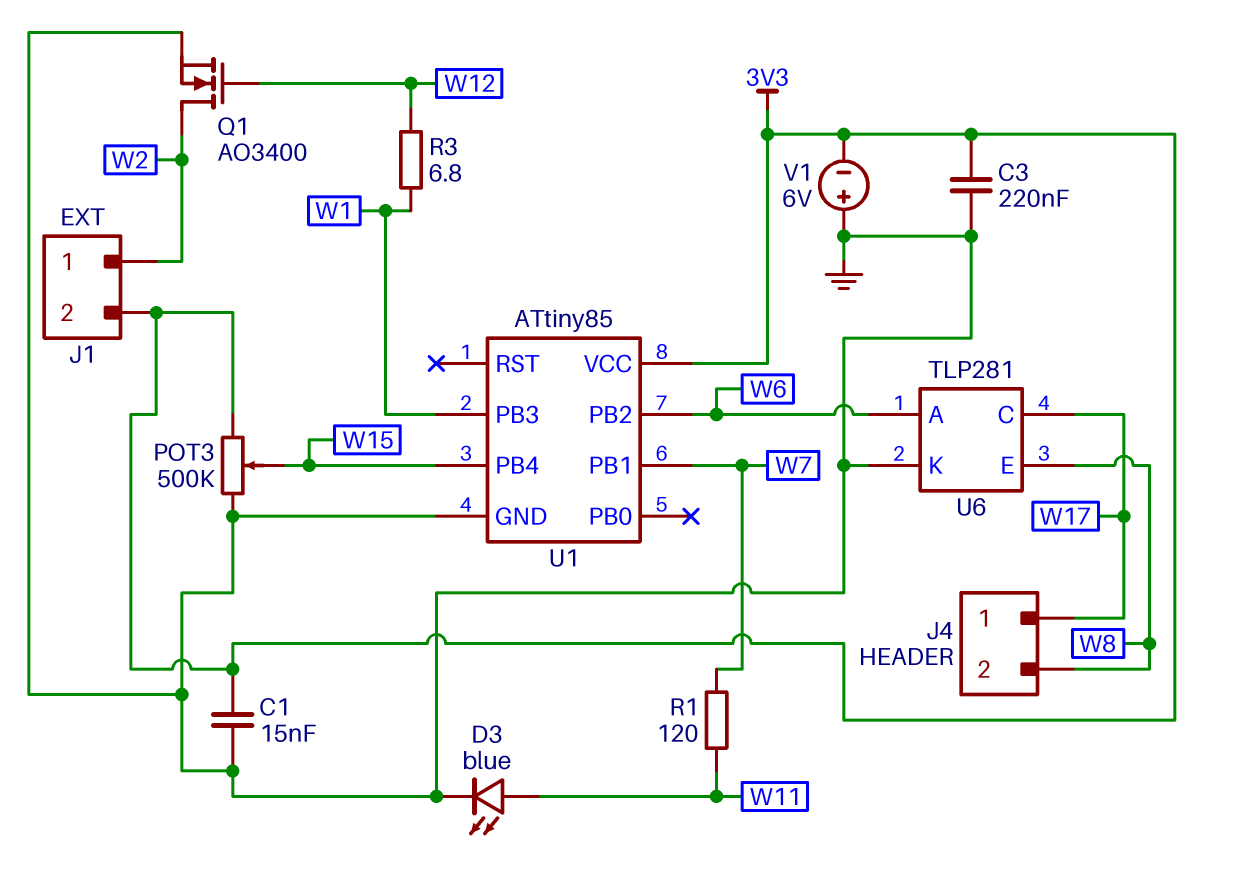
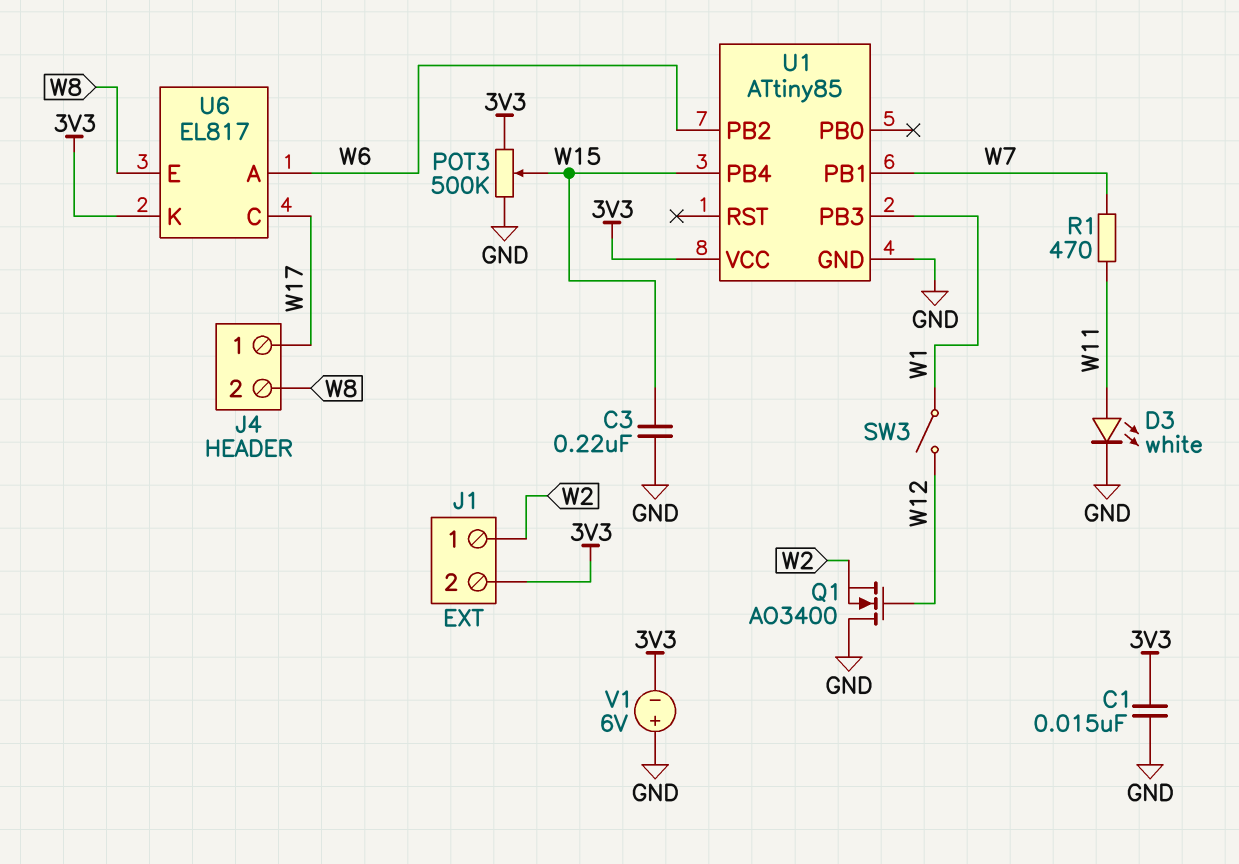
C3: 220nF (3V3, GND) -> 220nF (GND, W15)
D3: LED blue (A W11, K GND) -> LED white (A W11, K GND)
Q1: NMOS AO3400 (G W12, D W2, S GND) -> NMOS AO3400 (G W12, D GND, S W2)
R1: 120 (W7, W11) -> 470 (W7, W11)
R3: 6.8 (W1, W12) -> none
SW3: none -> switch (W1, W12)
U6: TLP281 -> EL817
U6 pin K: GND -> 3V3

